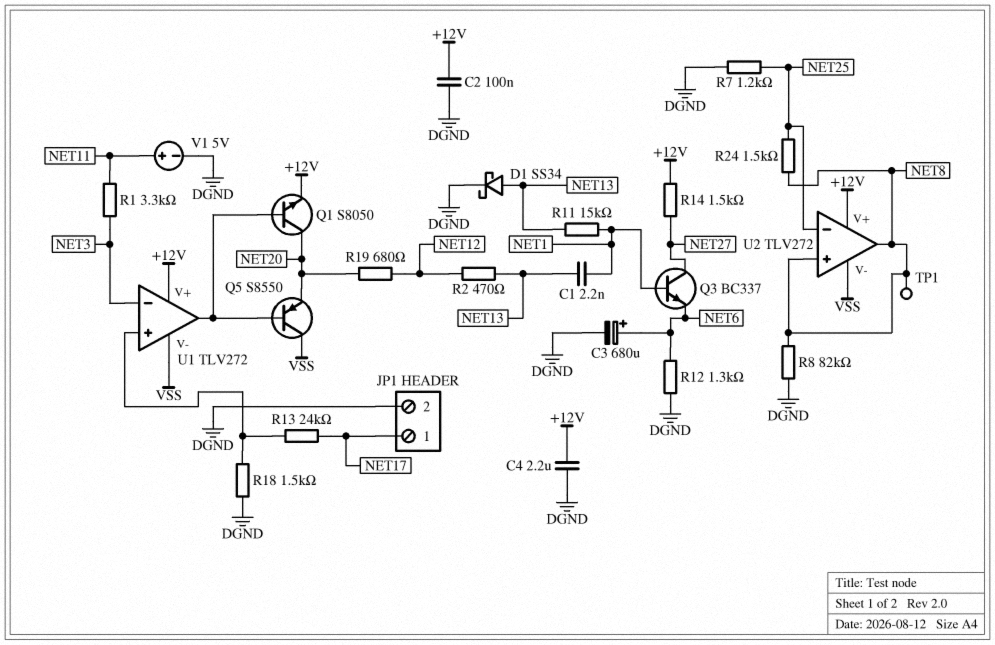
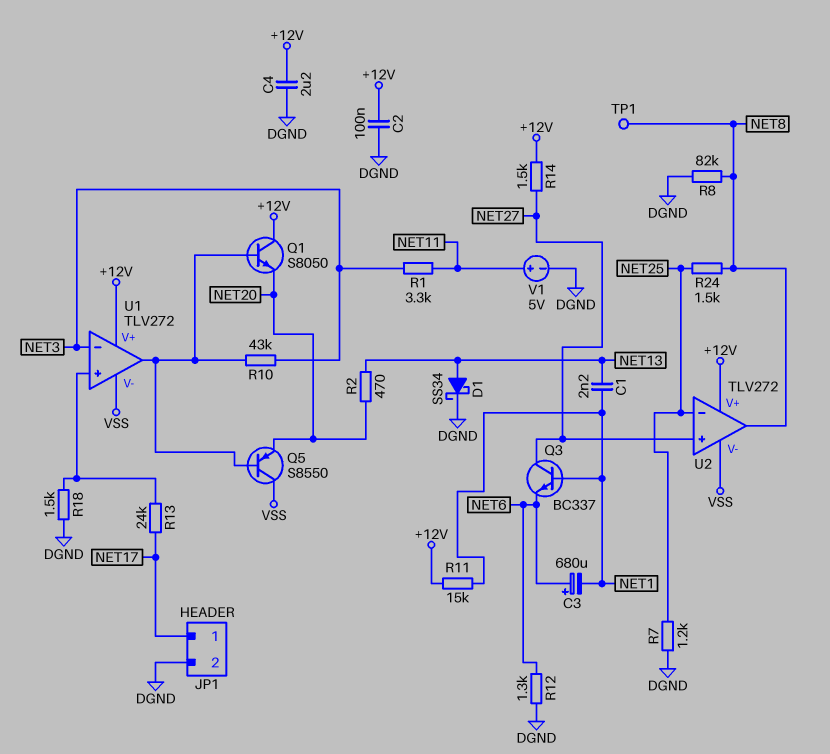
C3: 680uF (plus NET6, minus DGND) -> 680uF (plus NET6, minus NET1)
Q1: NPN S8050 (B U1/out, C NET20, E +12V) -> NPN S8050 (B U1/out, C +12V, E NET20)
R2: 470 (NET12, NET13) -> 470 (NET13, NET20)
R10: none -> 43k (NET3, U1/out)
R11: 15k (NET1, NET13) -> 15k (+12V, NET1)
R19: 680 (NET12, NET20) -> none
U2 pin in+: NET8 -> NET27

